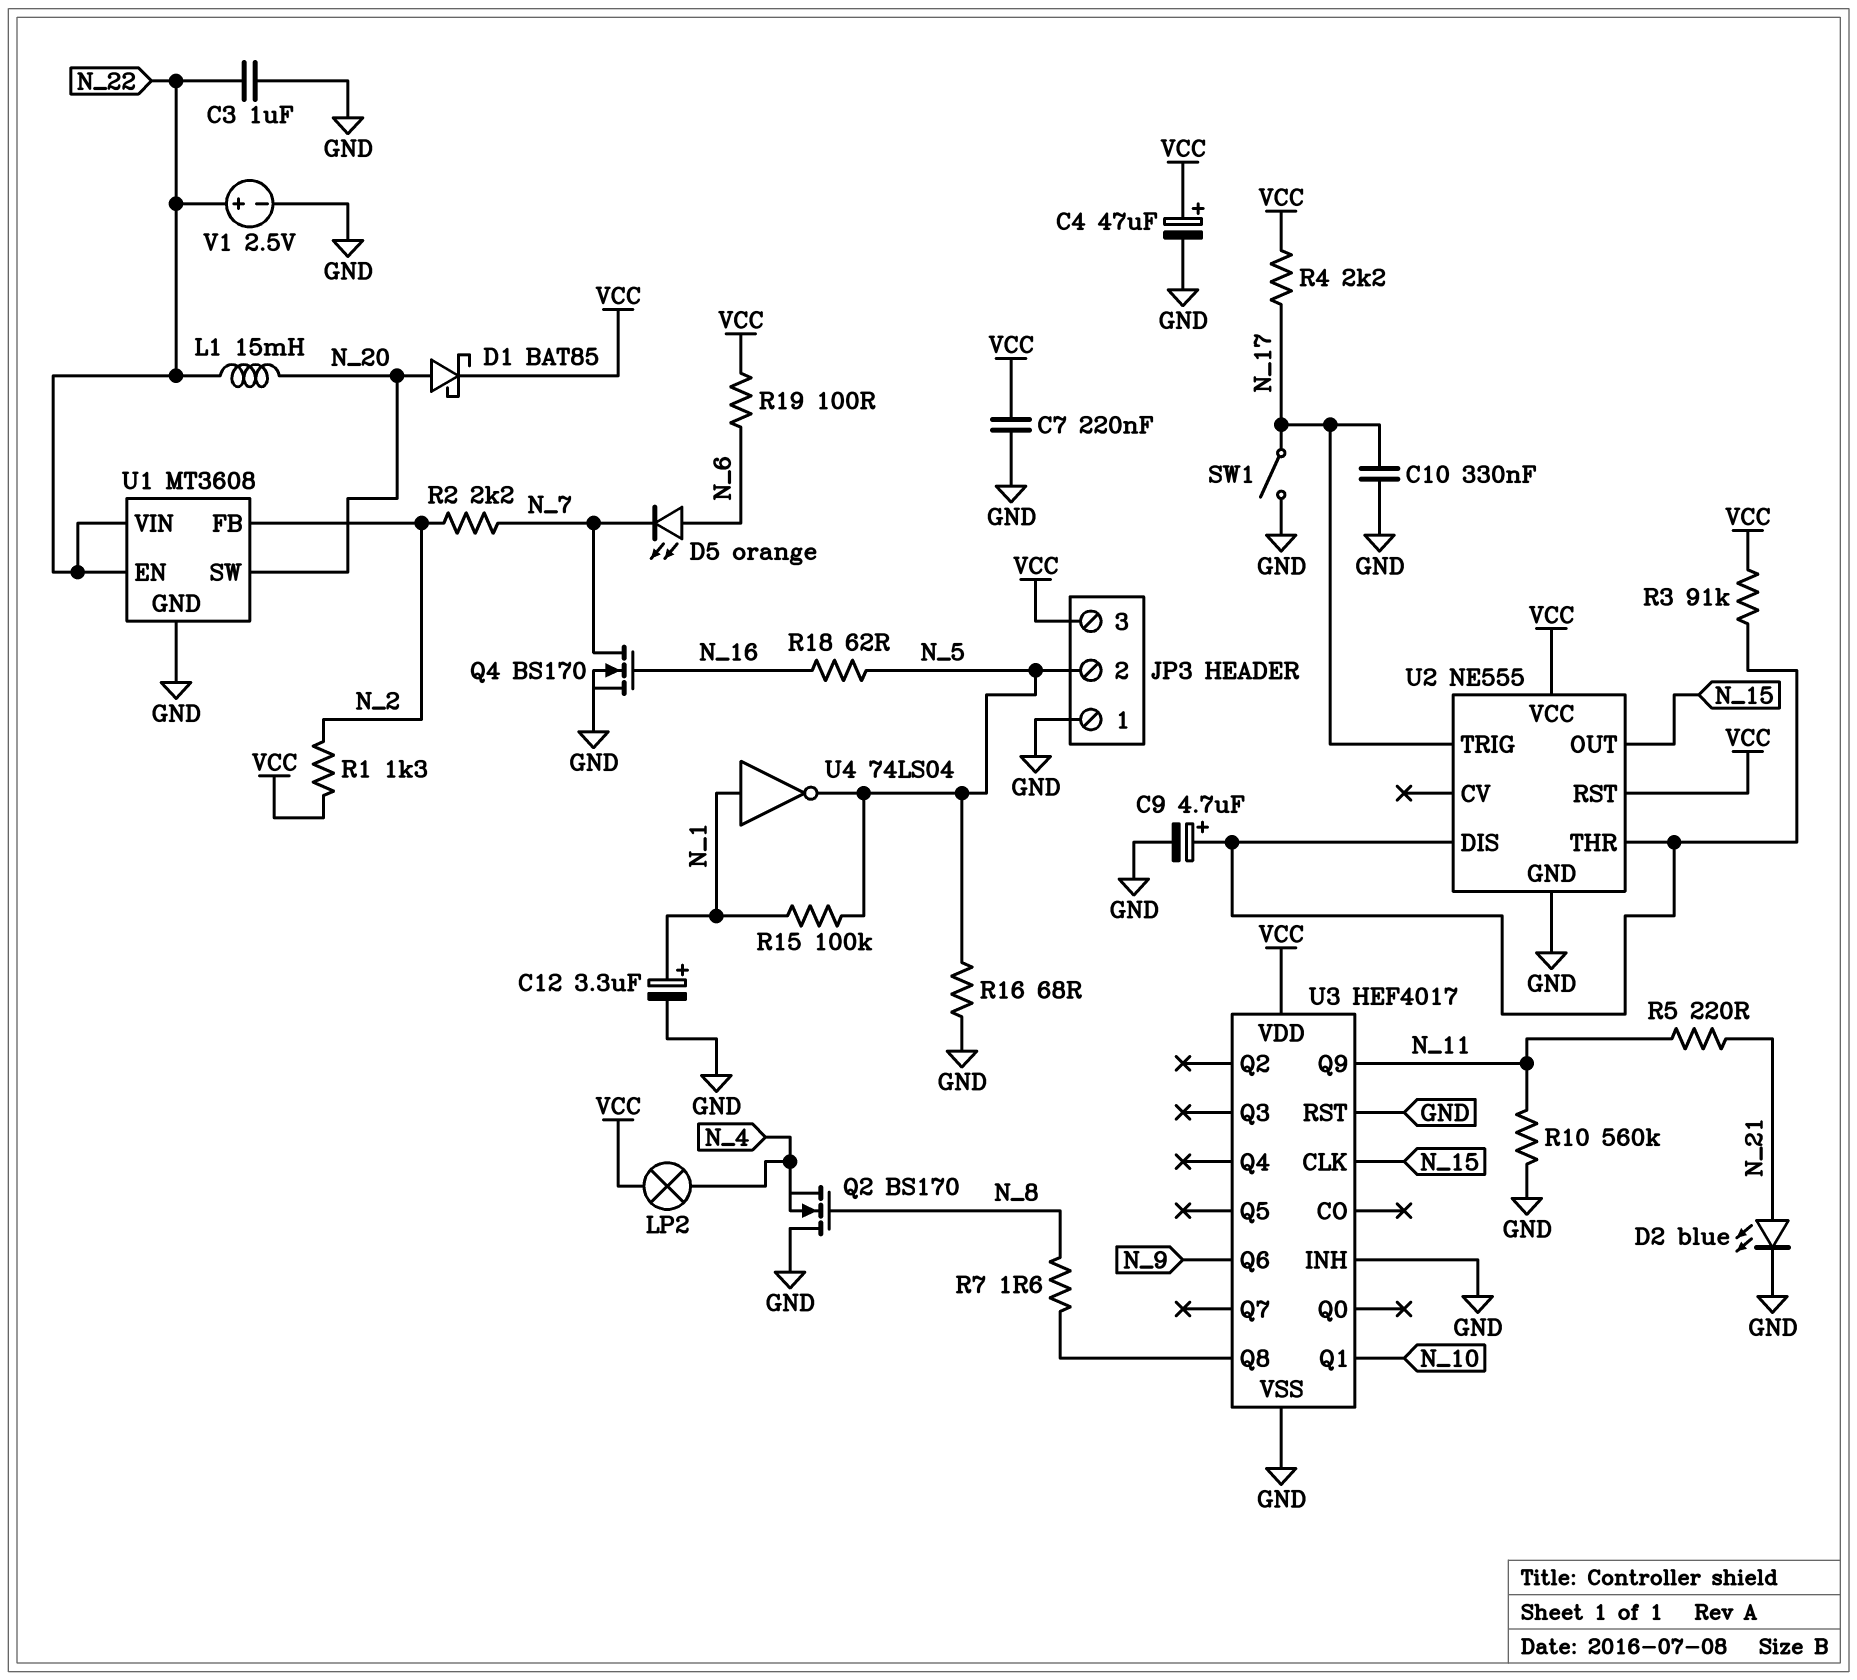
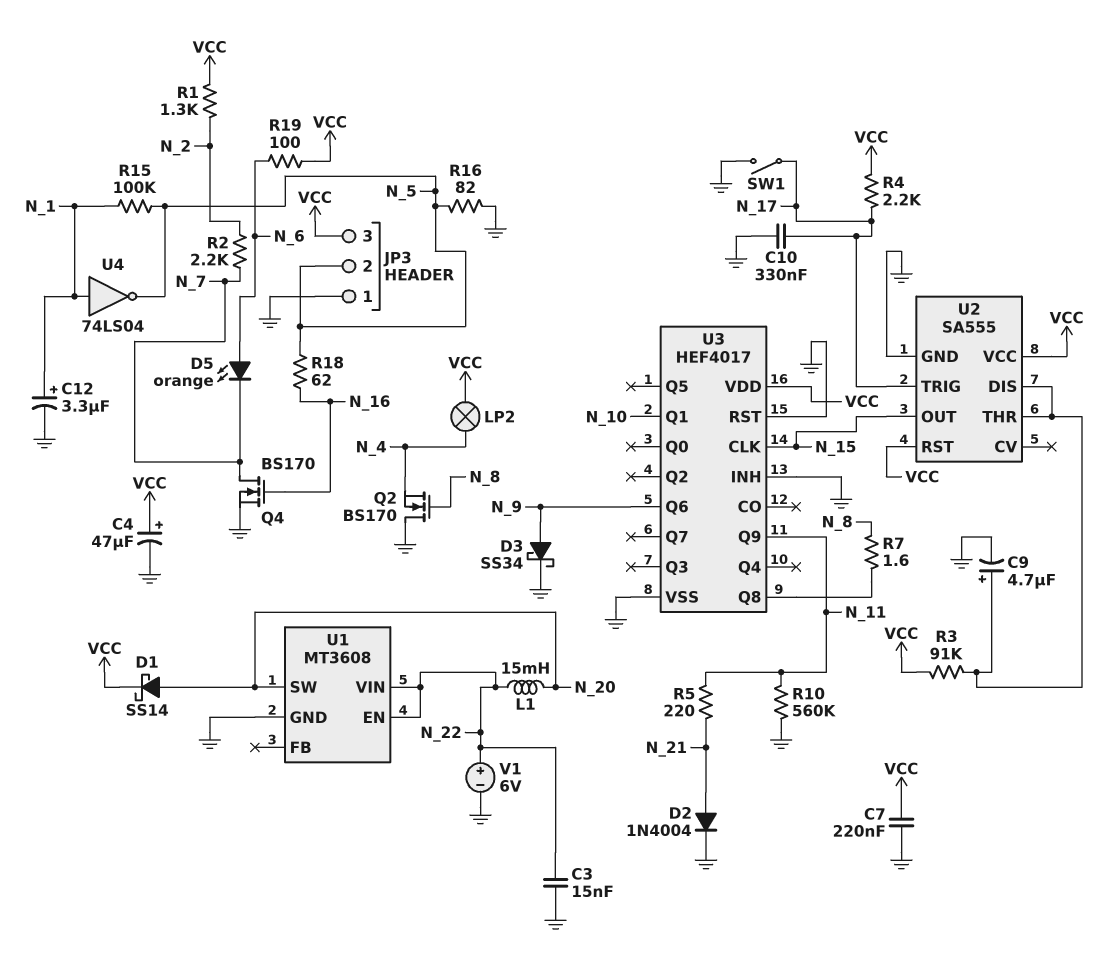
C3: 1uF (GND, N_22) -> 15nF (GND, N_22)
D1: schottky BAT85 (A N_20, K VCC) -> schottky SS14 (A N_20, K VCC)
D2: LED blue (A N_21, K GND) -> diode 1N4004 (A N_21, K GND)
D3: none -> schottky SS34 (A N_9, K GND)
R16: 68 (GND, N_5) -> 82 (GND, N_5)
U1 pin FB: N_2 -> none
U2: NE555 -> SA555
V1: 2.5V (plus N_22, minus GND) -> 6V (plus N_22, minus GND)

